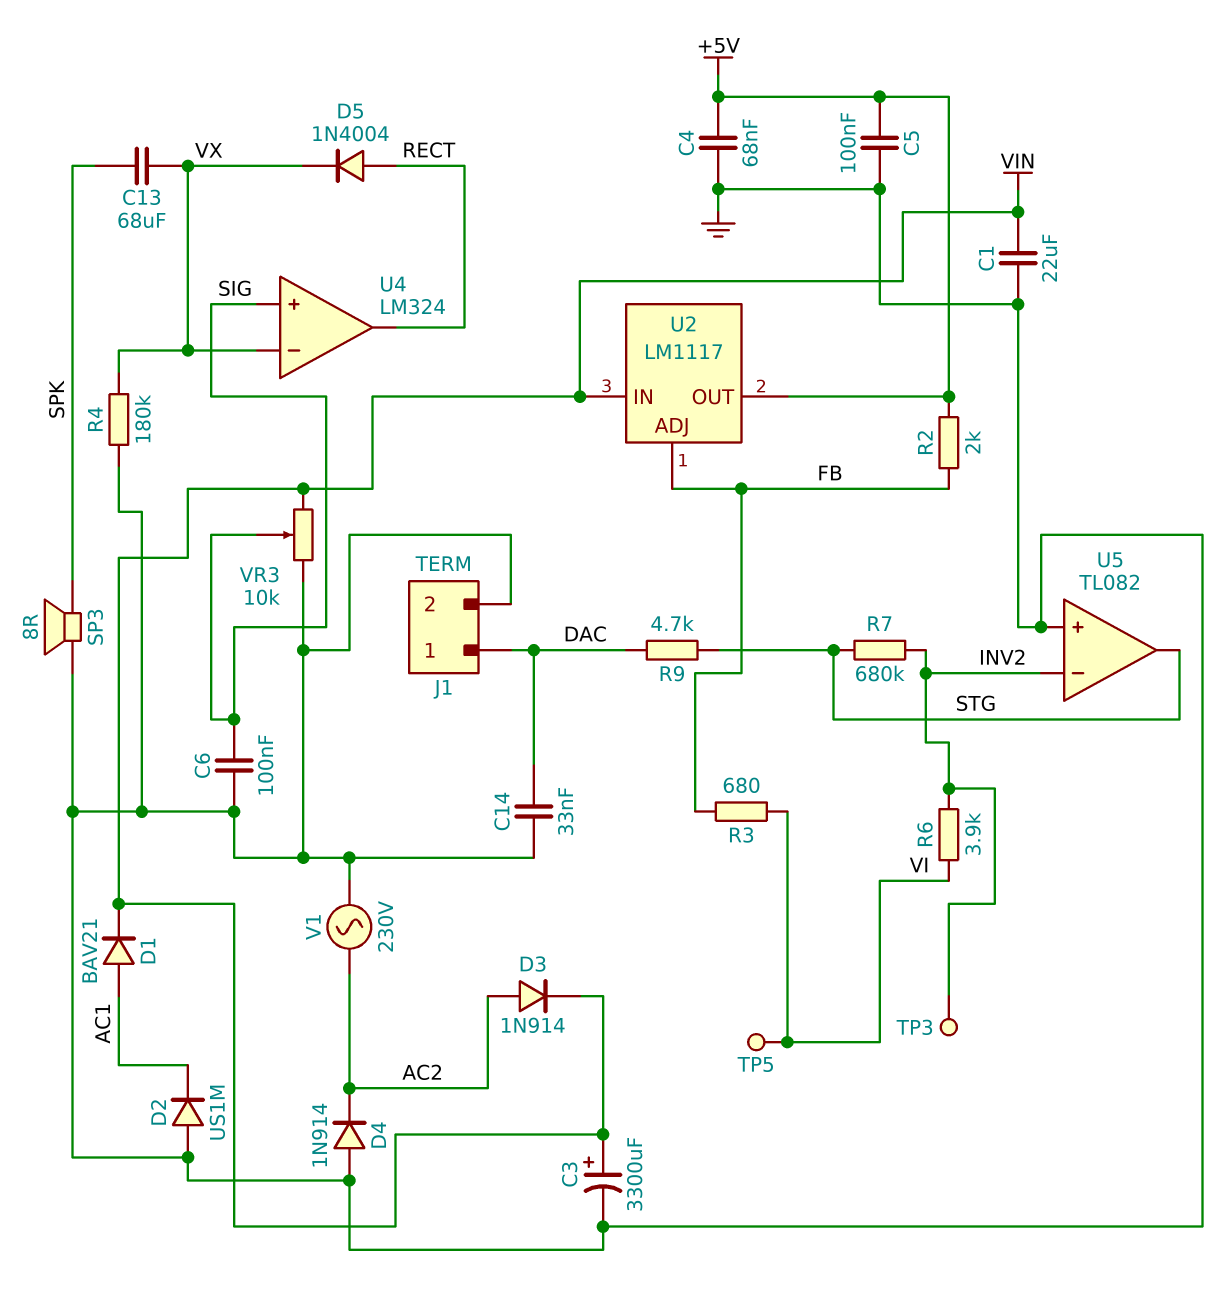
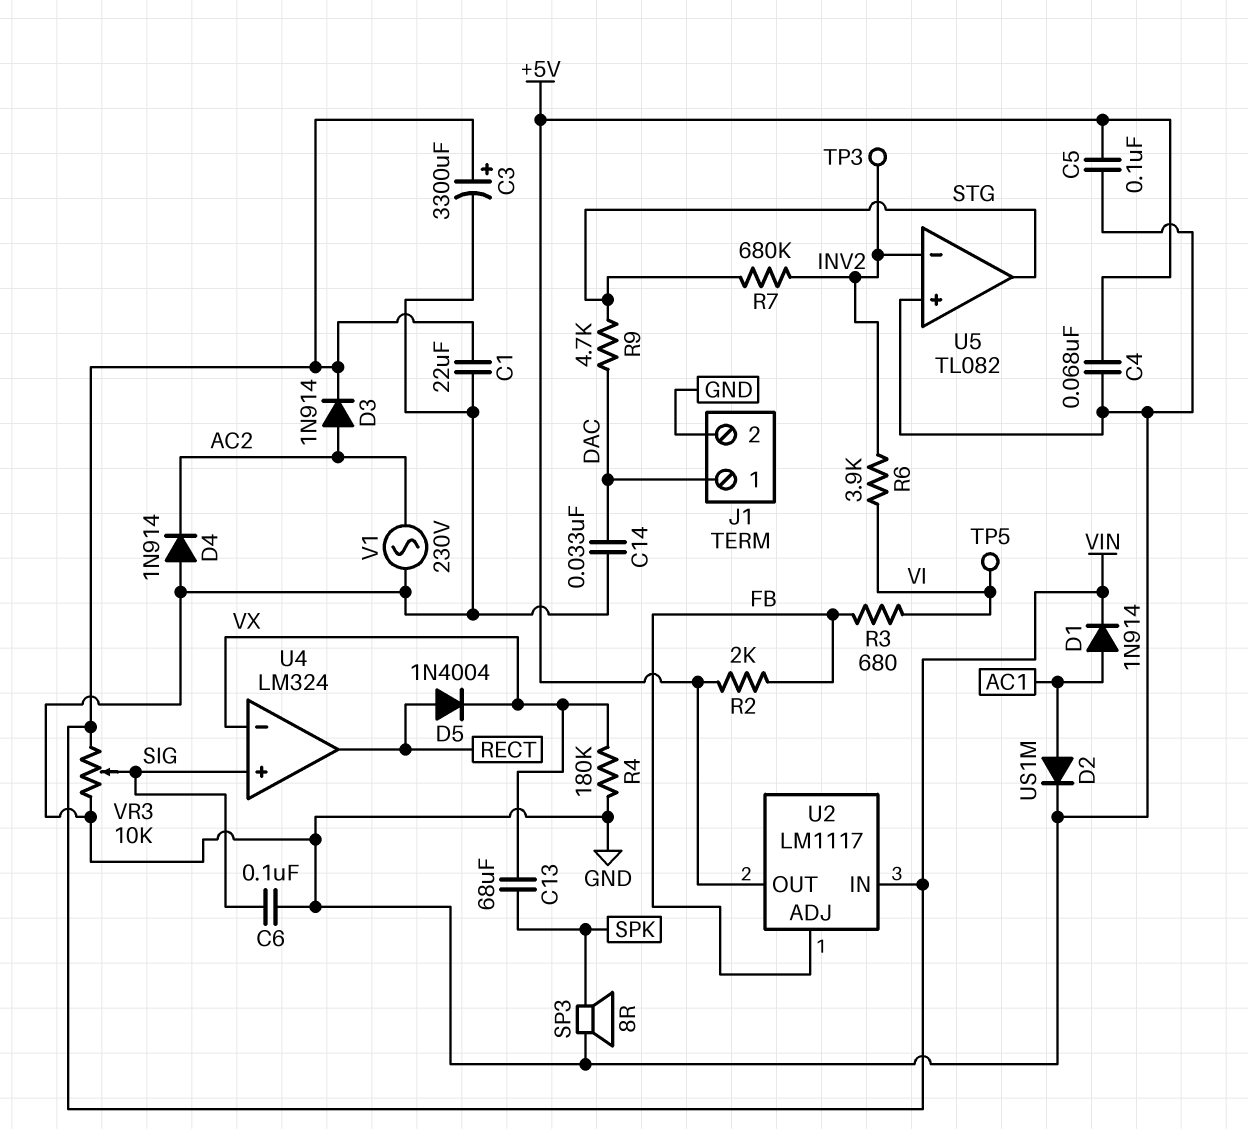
D1: diode BAV21 (A AC1, K VIN) -> diode 1N914 (A AC1, K VIN)
D2: diode US1M (A GND, K AC1) -> diode US1M (A AC1, K GND)

